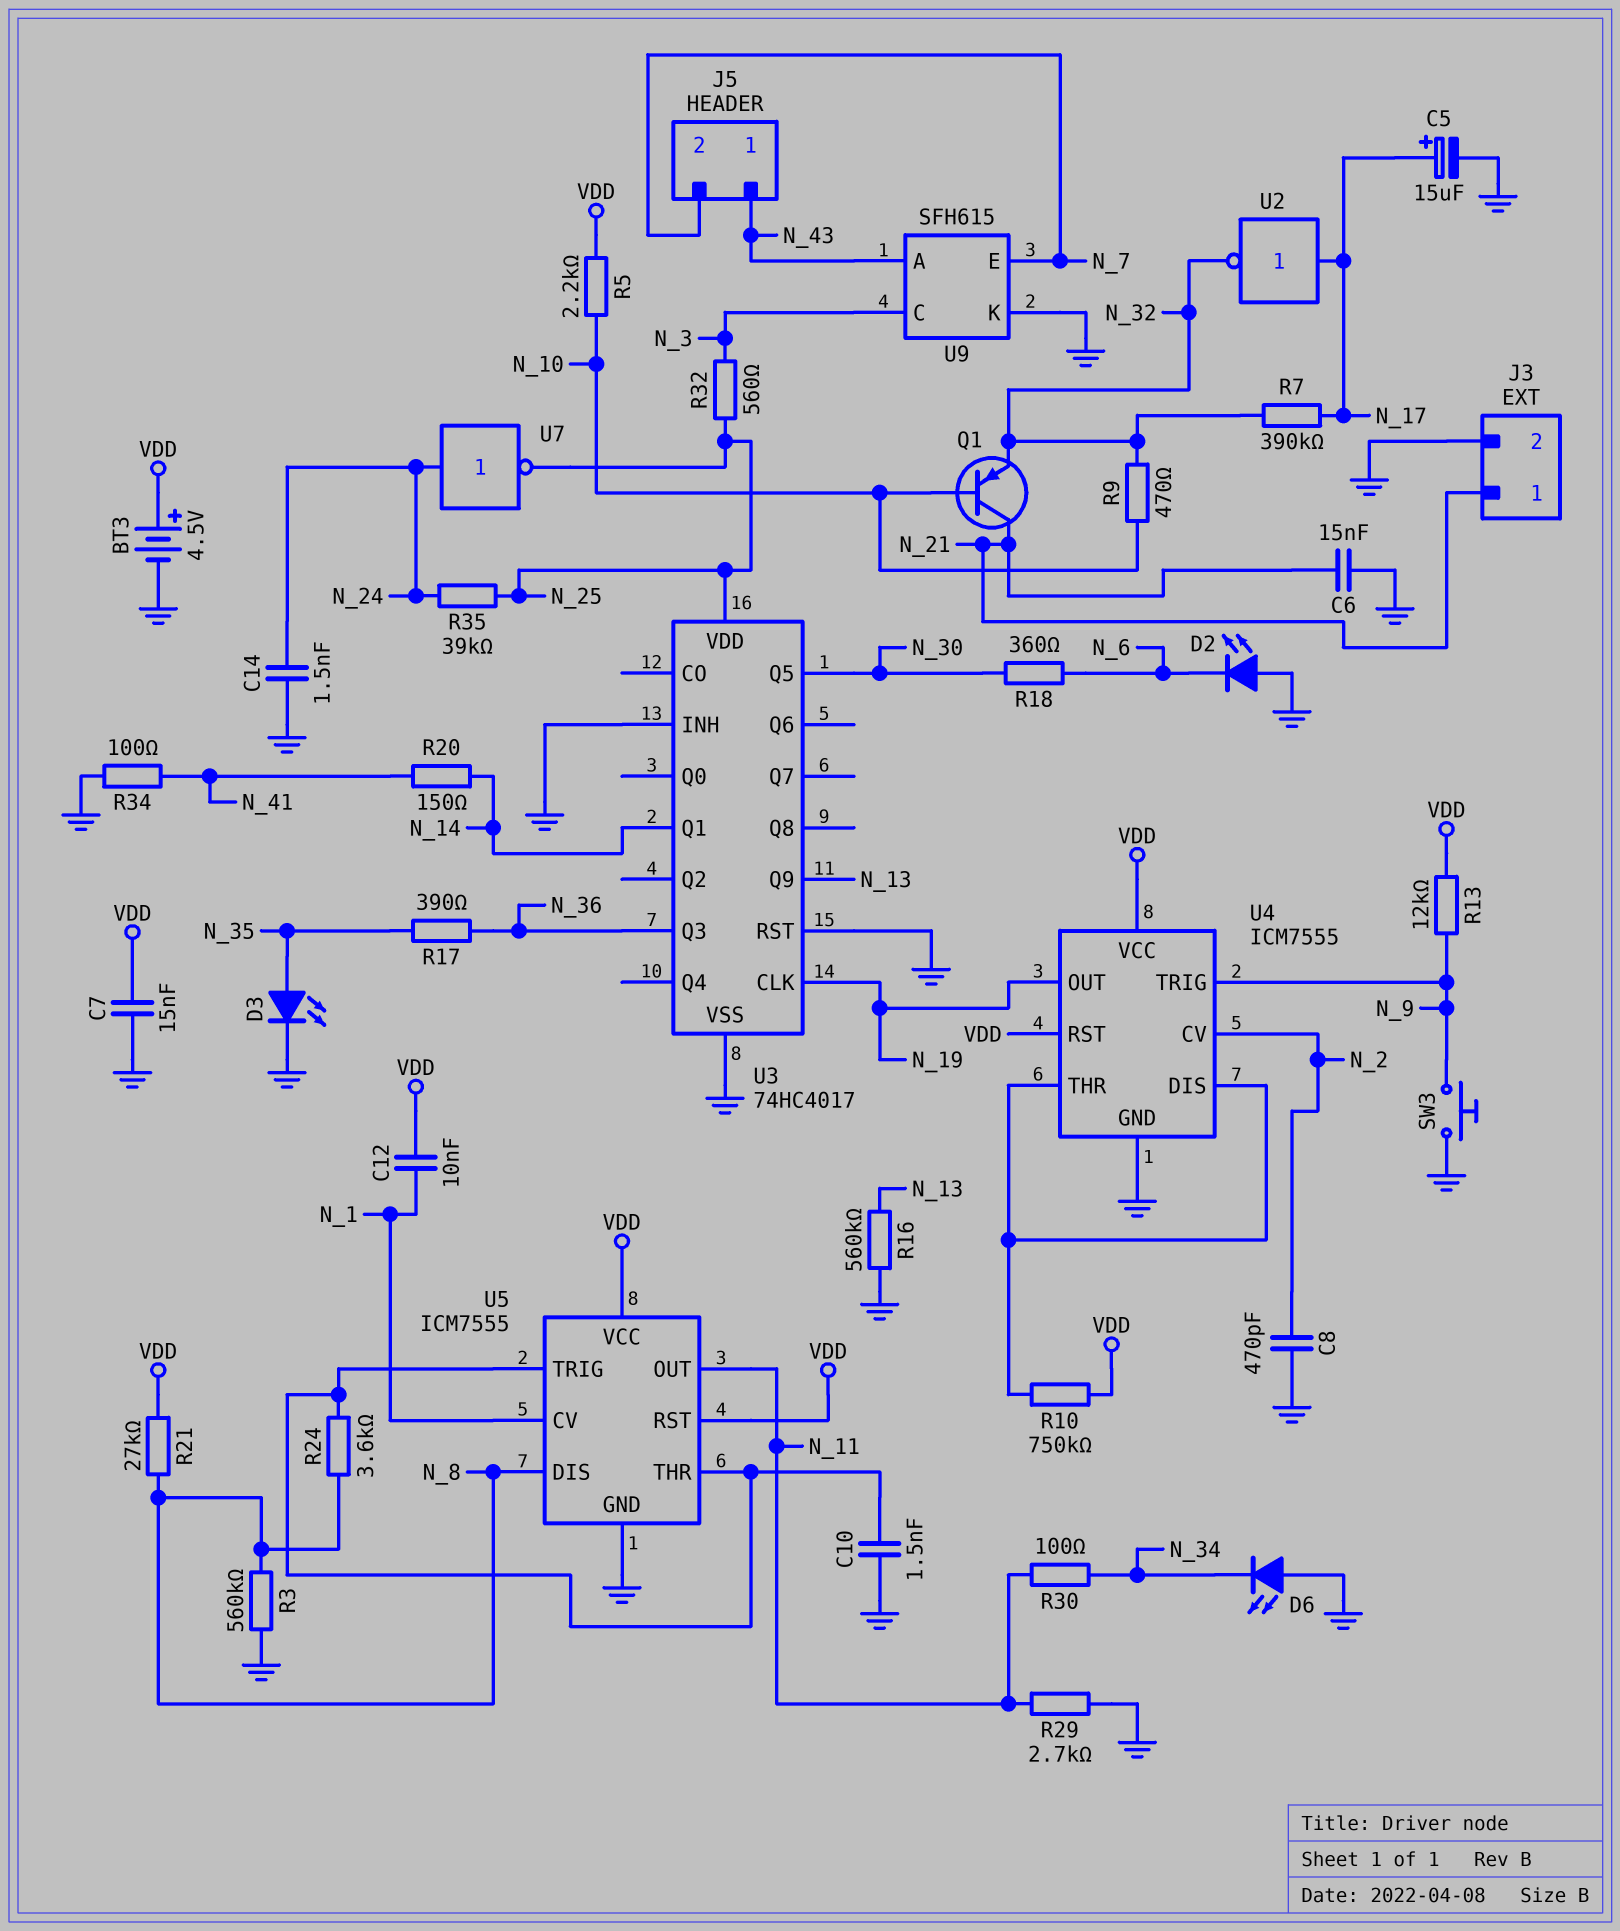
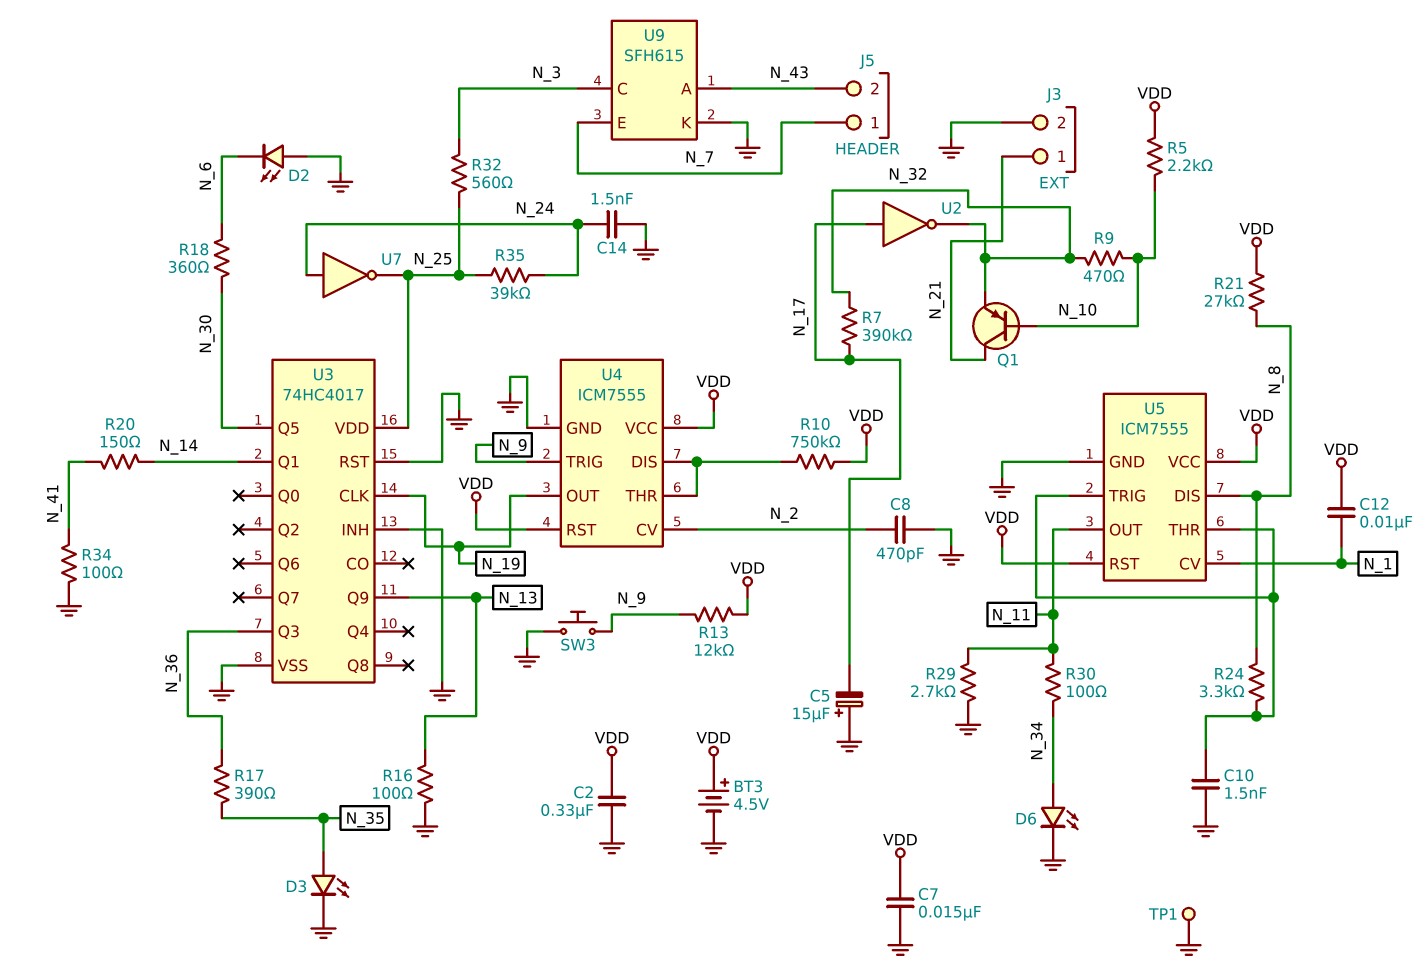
C2: none -> 330nF (GND, VDD)
C5: 15uF (plus N_17, minus GND) -> 15uF (plus GND, minus N_17)
C6: 15nF (GND, N_21) -> none
D6: LED (A GND, K N_34) -> LED (A N_34, K GND)
J5 pin 1: N_43 -> N_7
J5 pin 2: N_7 -> N_43
R3: 560k (GND, N_8) -> none
R16: 560k (GND, N_13) -> 100 (GND, N_13)
R24: 3.6k (N_8, U5/THR) -> 3.3k (N_8, U5/THR)
TP1: none -> test point (GND)

